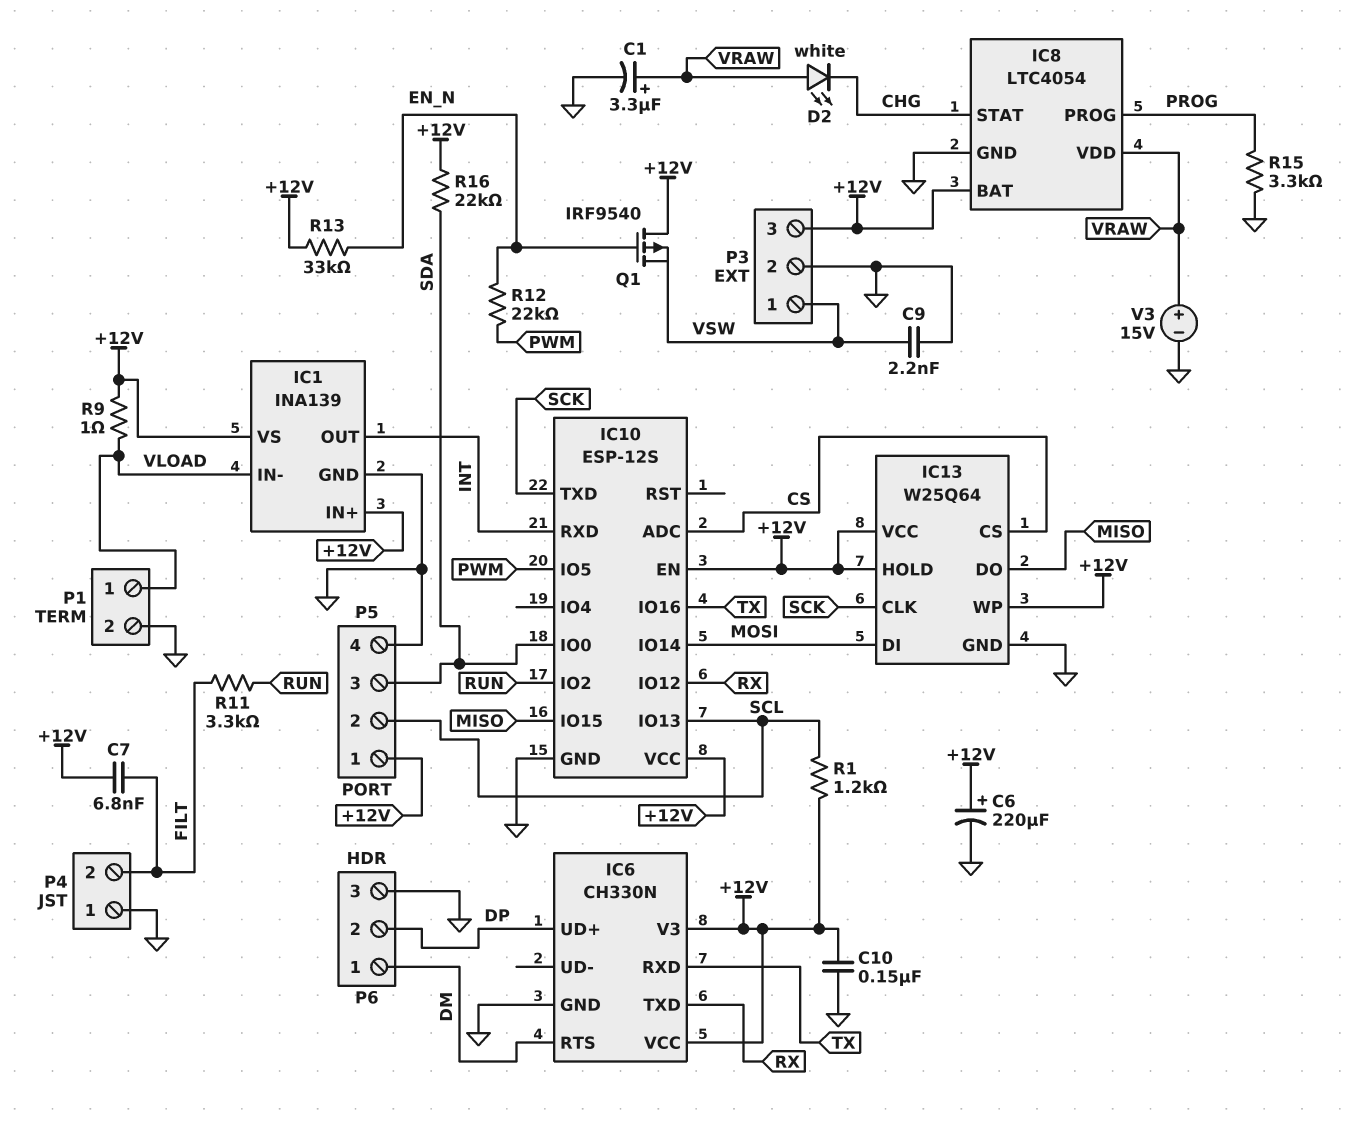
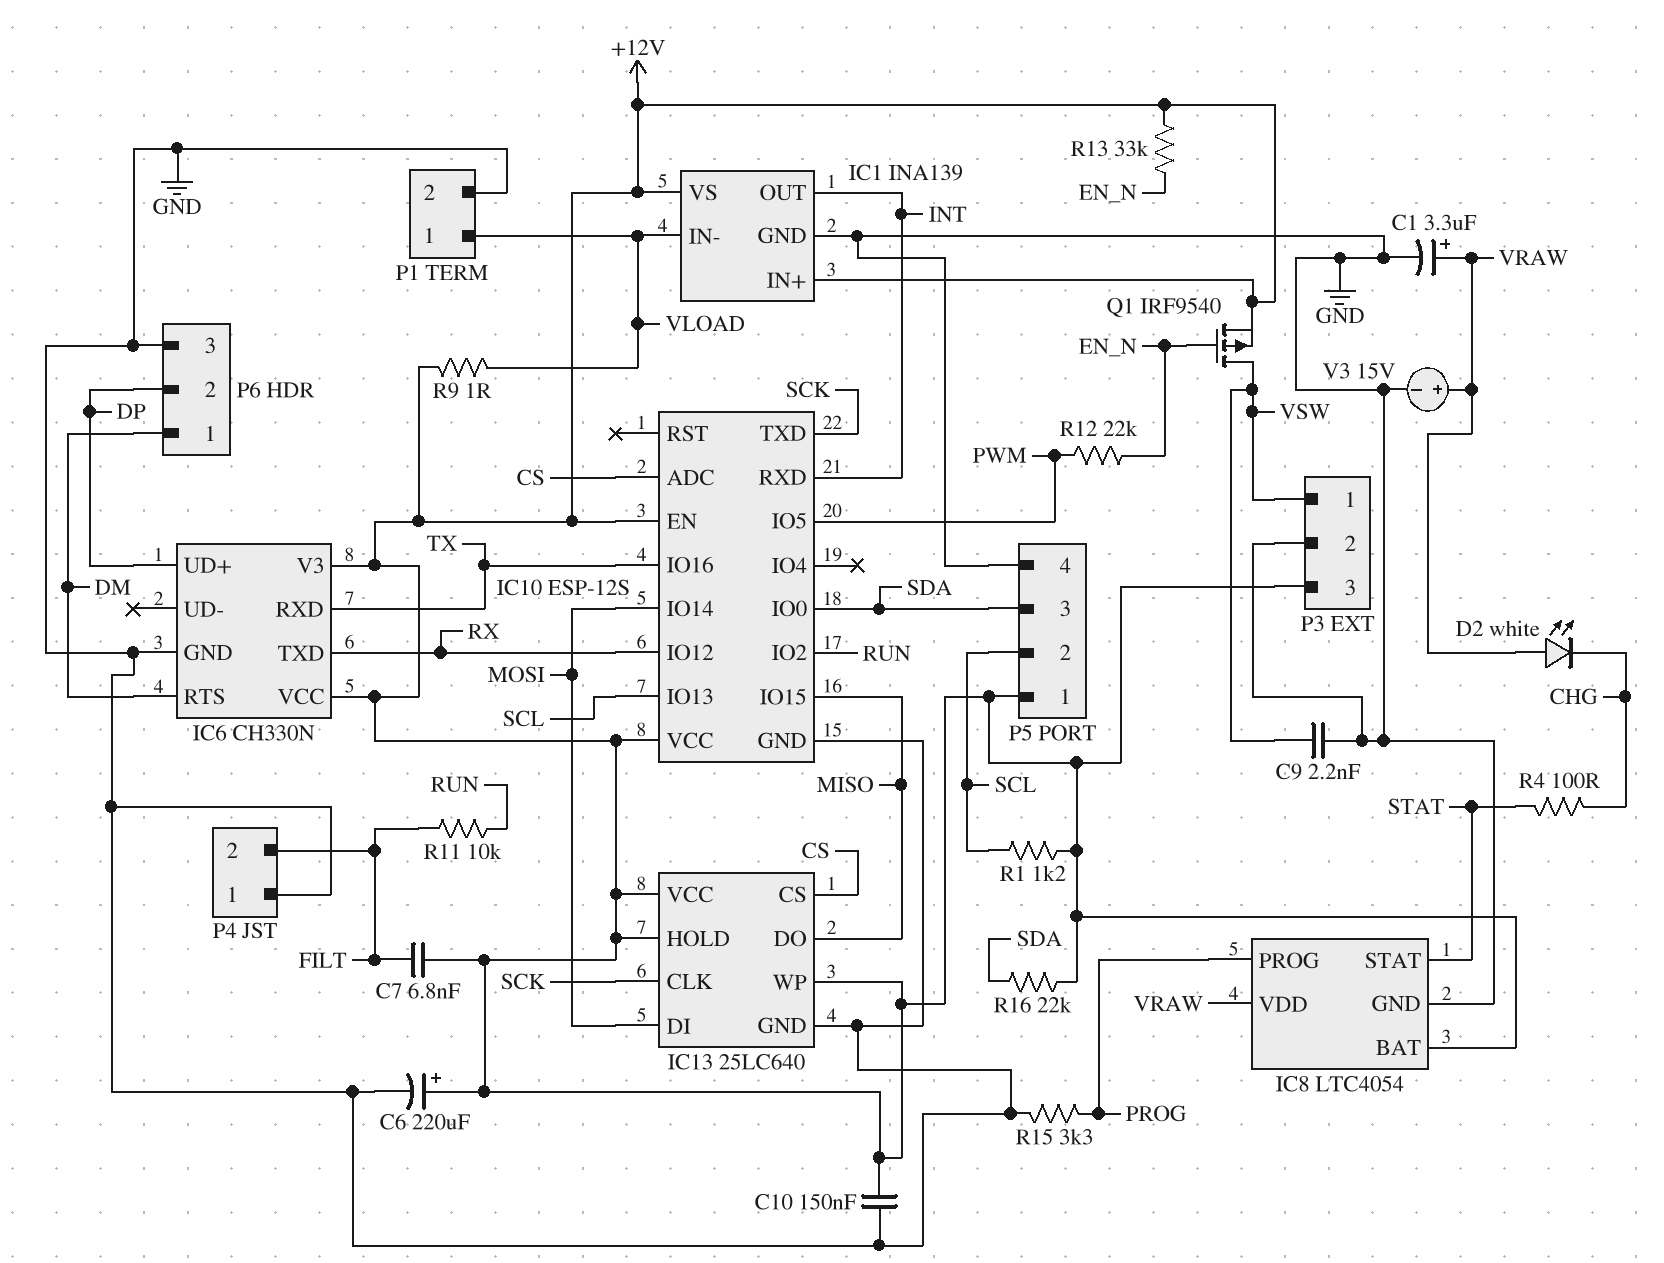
IC8 pin STAT: CHG -> STAT
IC13: W25Q64 -> 25LC640
Q1: PMOS IRF9540 (G EN_N, D +12V, S VSW) -> PMOS IRF9540 (G EN_N, D VSW, S +12V)
R4: none -> 100 (CHG, STAT)
R11: 3.3k (FILT, RUN) -> 10k (FILT, RUN)

